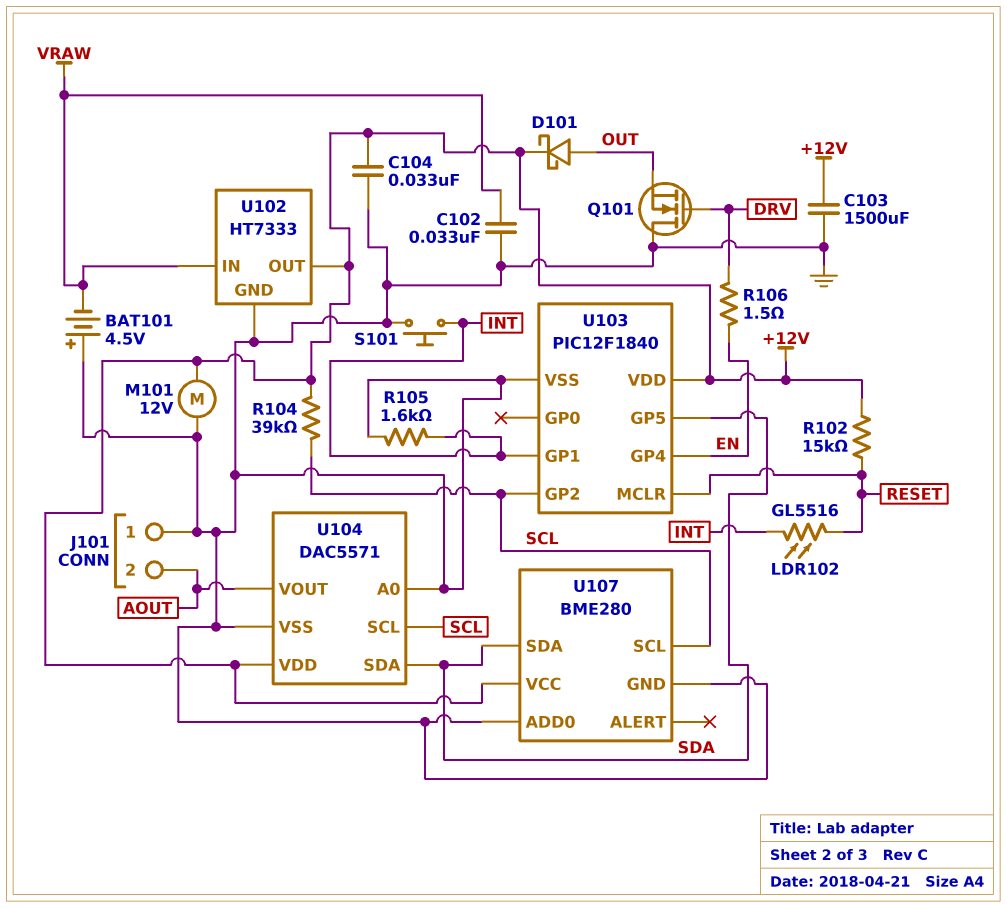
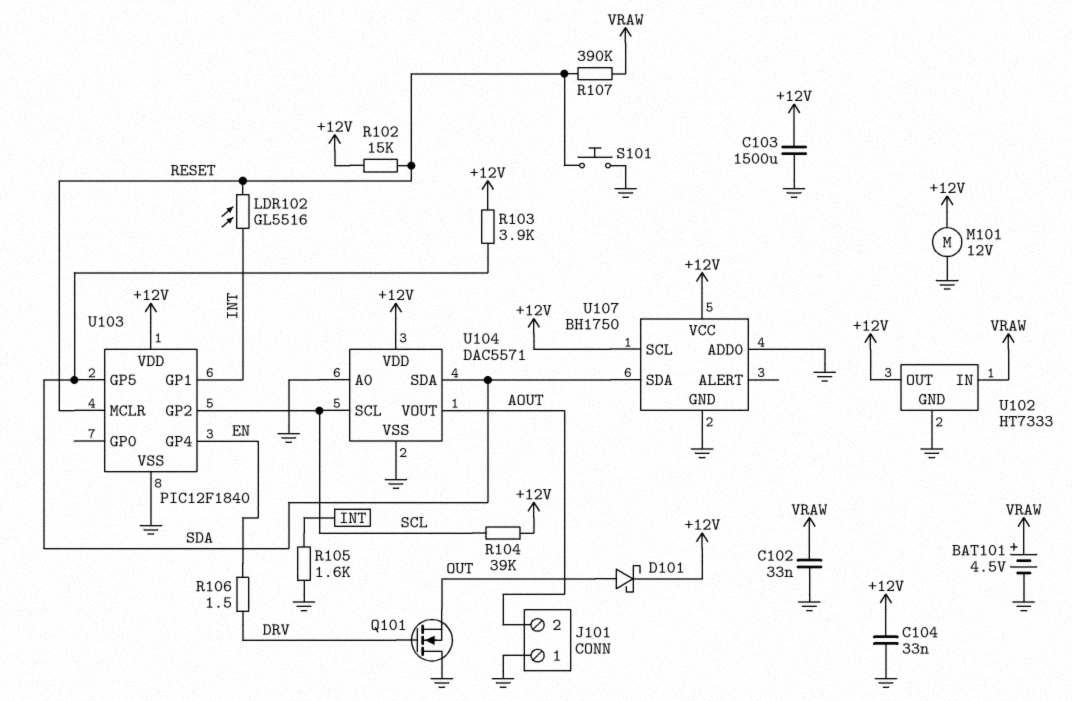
BAT101: 4.5V (plus GND, minus VRAW) -> 4.5V (plus VRAW, minus GND)
R103: none -> 3.9k (+12V, SDA)
R107: none -> 390k (RESET, VRAW)
S101: button (GND, INT) -> button (GND, RESET)
U107: BME280 -> BH1750
U107 pin SCL: SCL -> +12V

